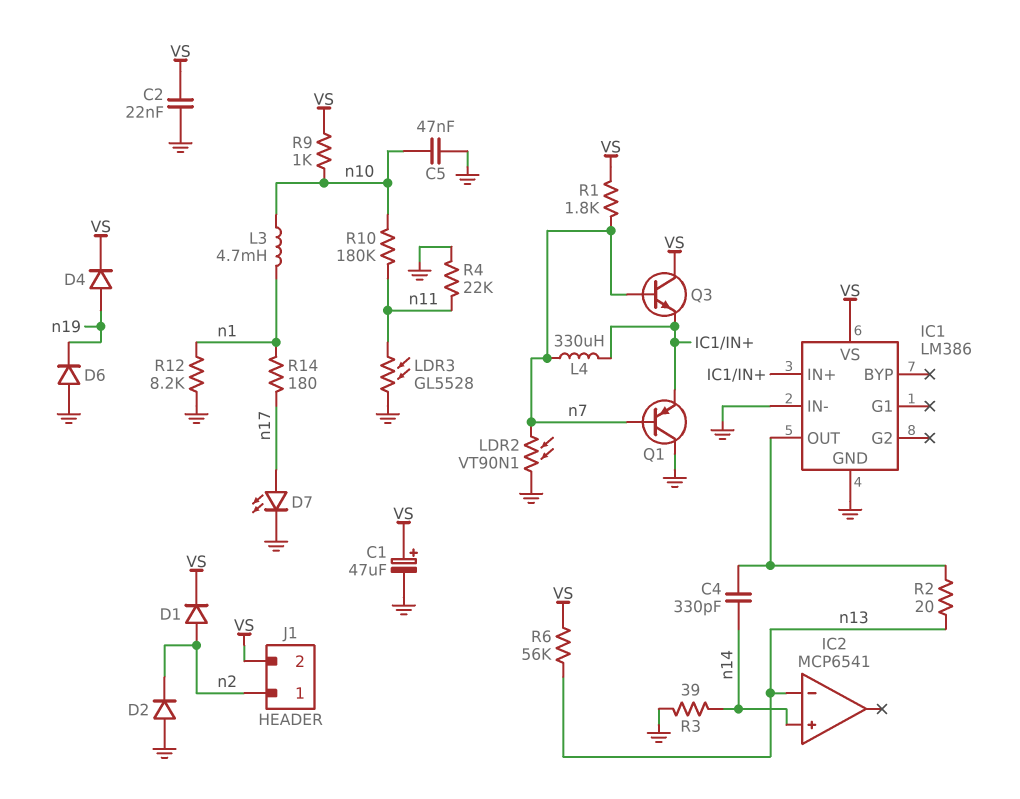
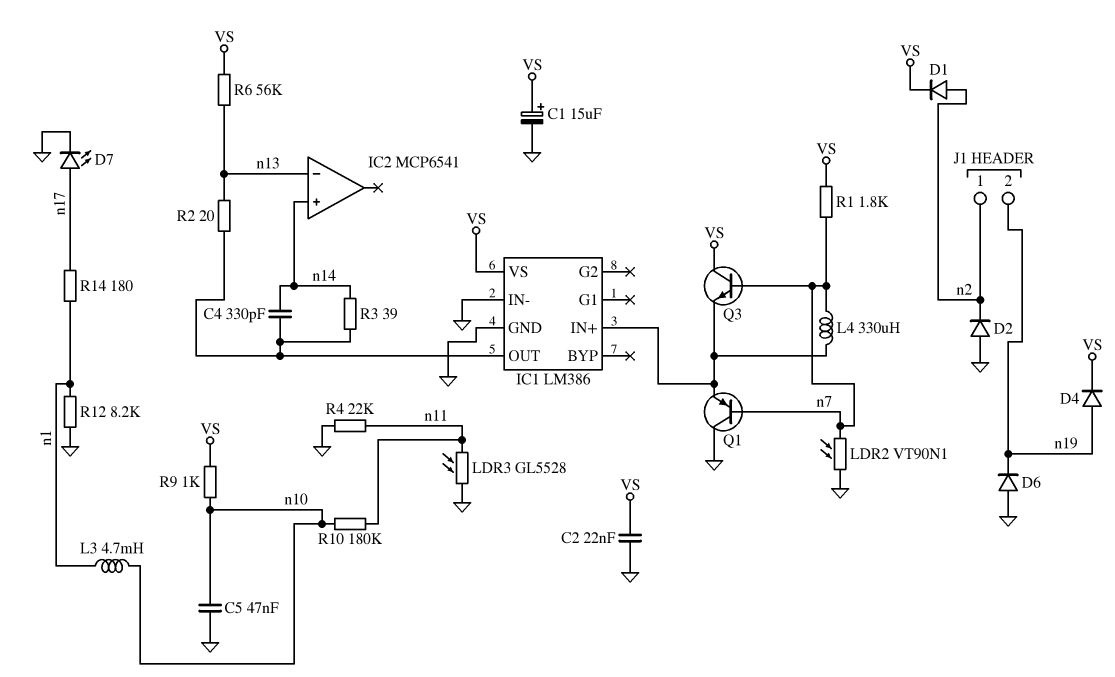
C1: 47uF (plus VS, minus GND) -> 15uF (plus VS, minus GND)
J1 pin 2: VS -> n19
R3: 39 (GND, n14) -> 39 (IC1/OUT, n14)

